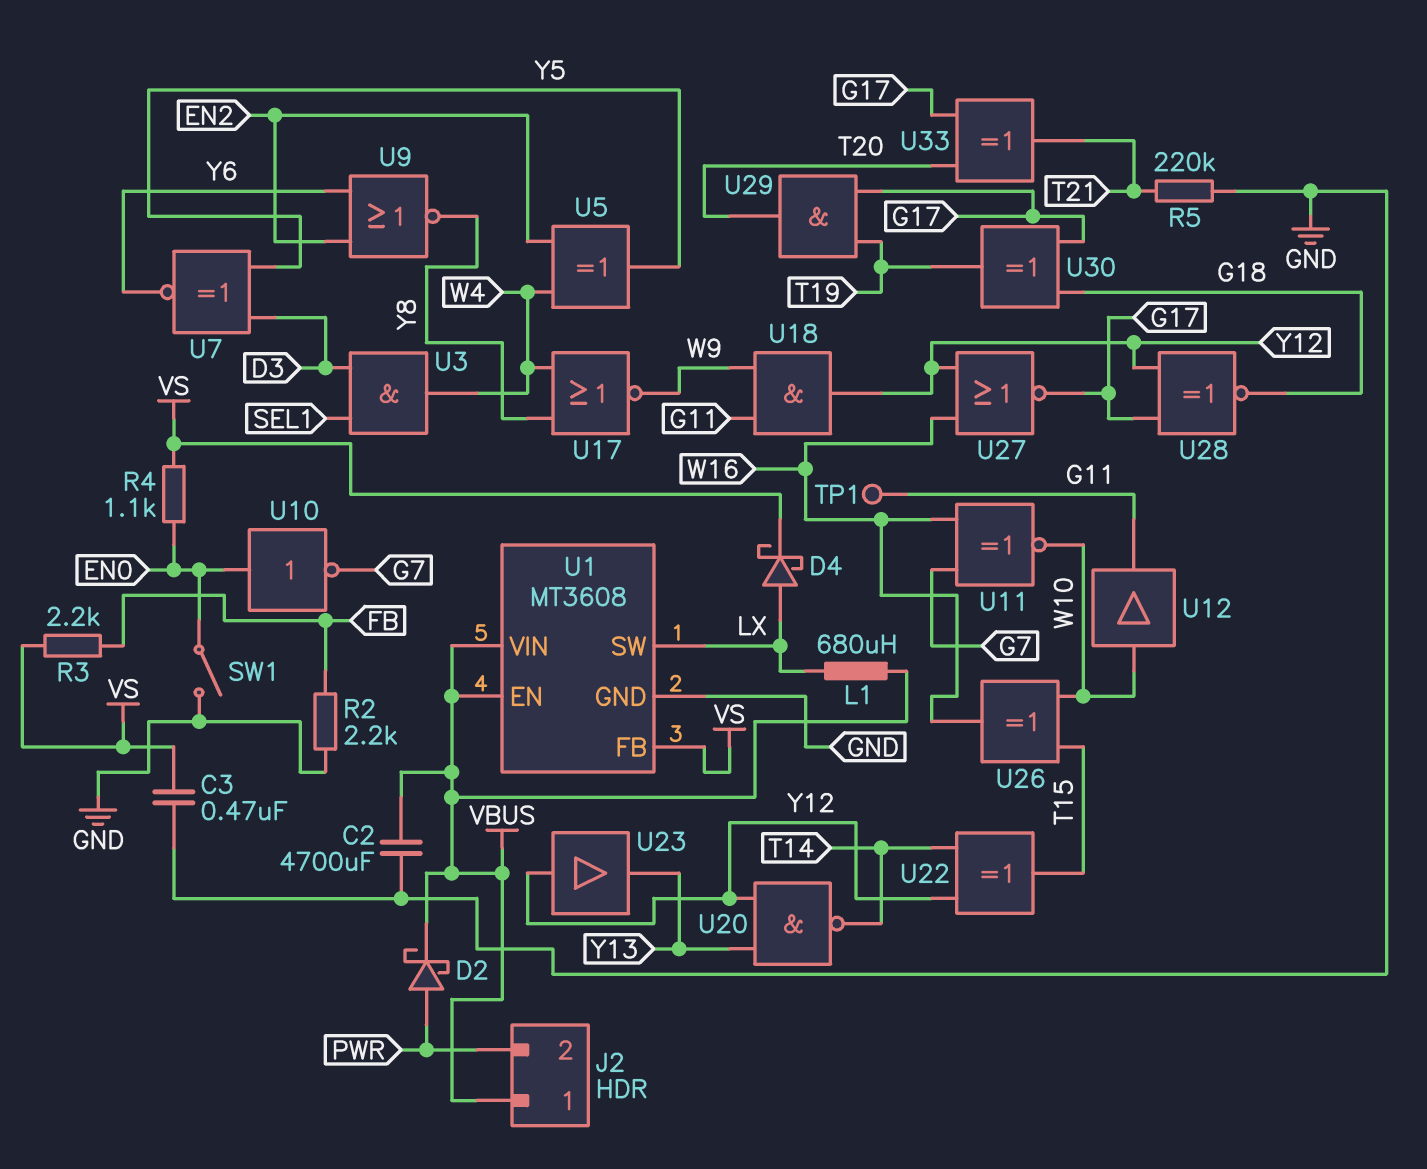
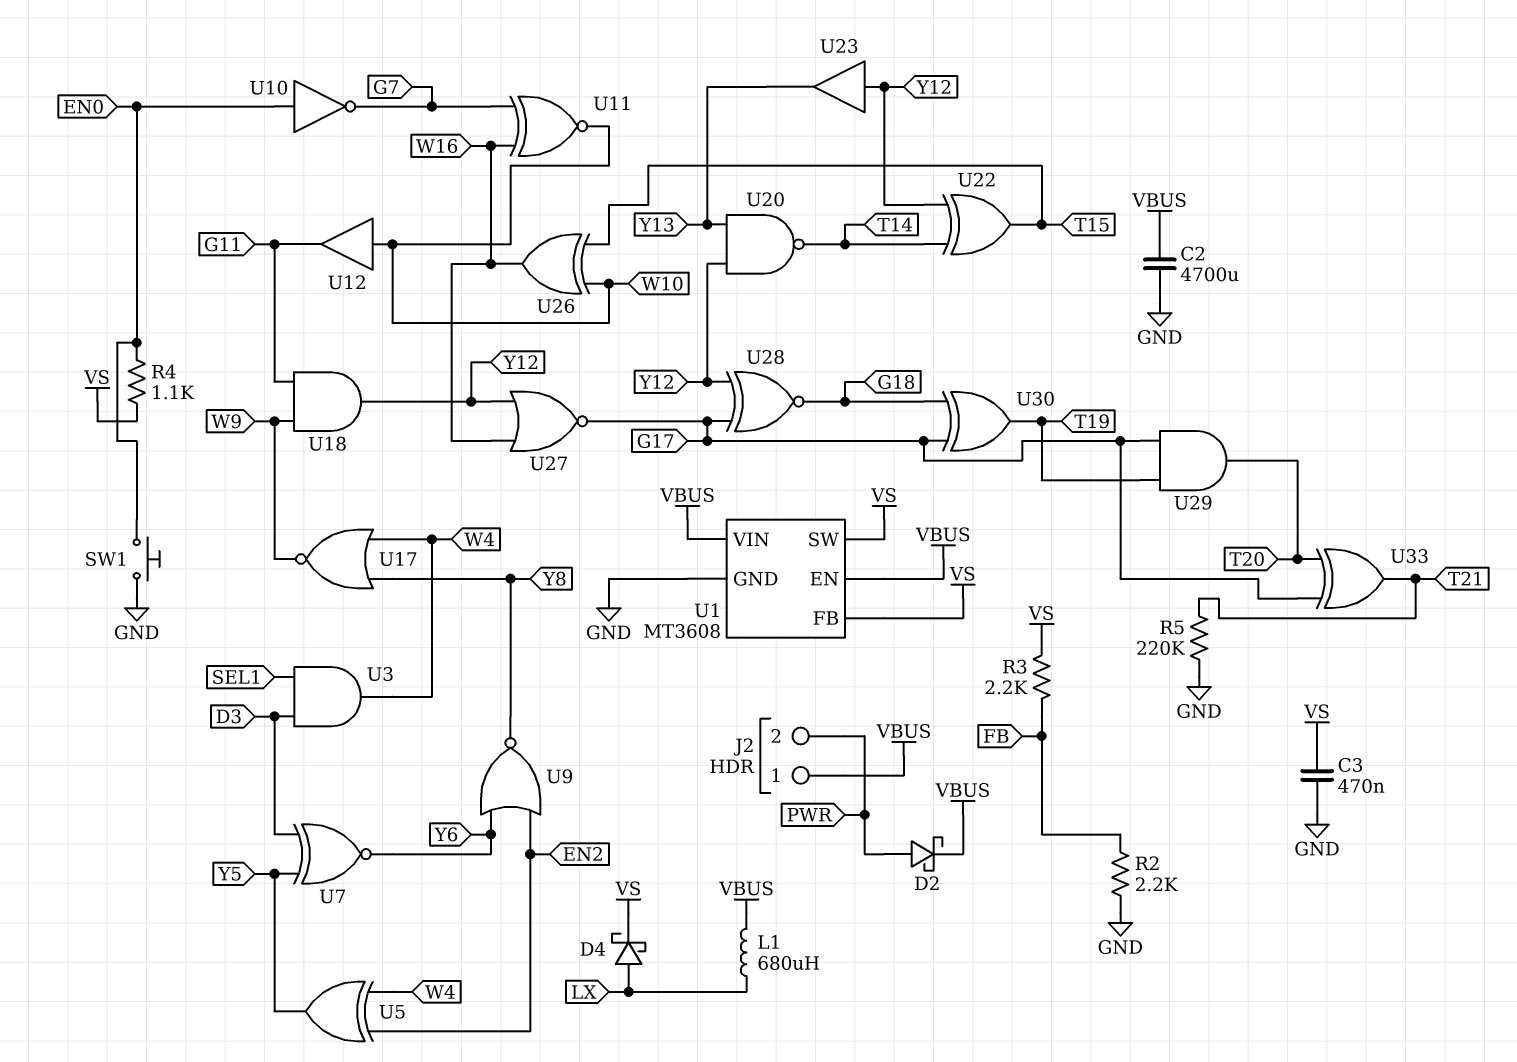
SW1: switch (EN0, GND) -> button (EN0, GND)
TP1: test point (G11) -> none
U1 pin SW: LX -> VS

